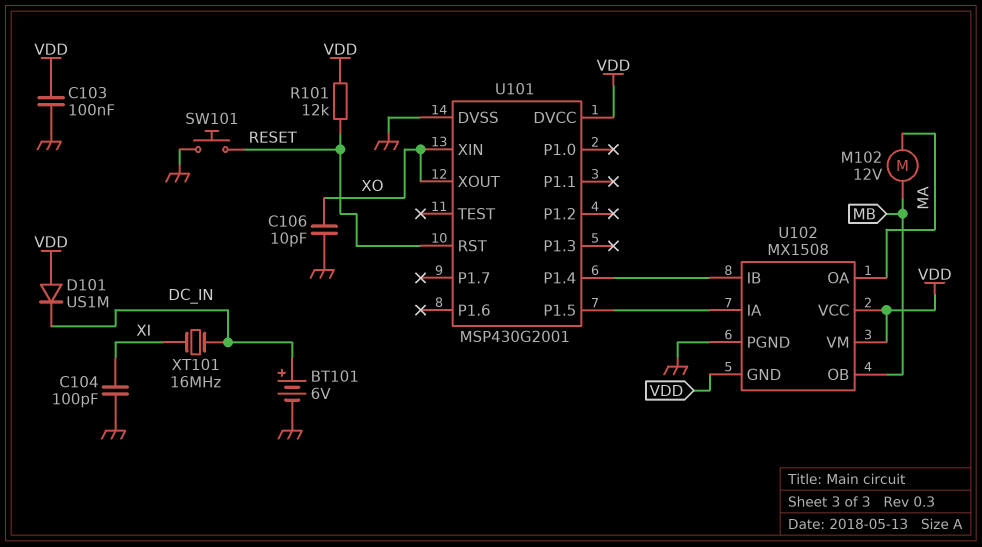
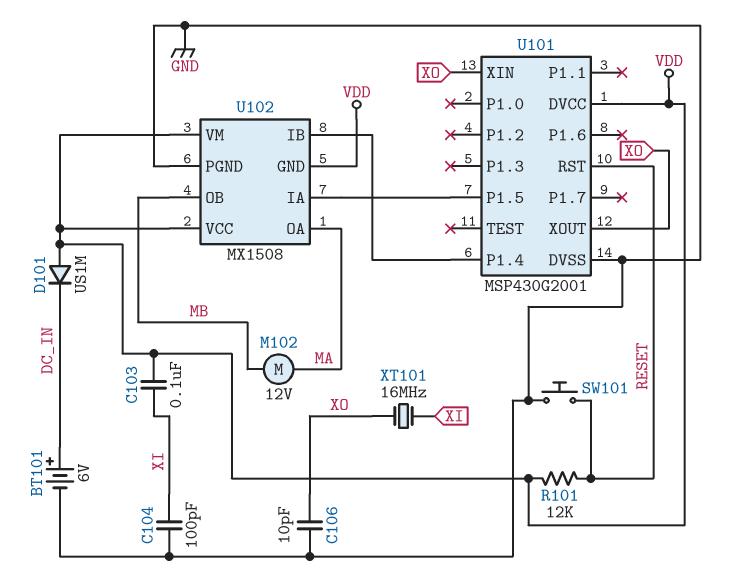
C103: 100nF (GND, VDD) -> 100nF (VDD, XI)
XT101: 16MHz (DC_IN, XI) -> 16MHz (XI, XO)

